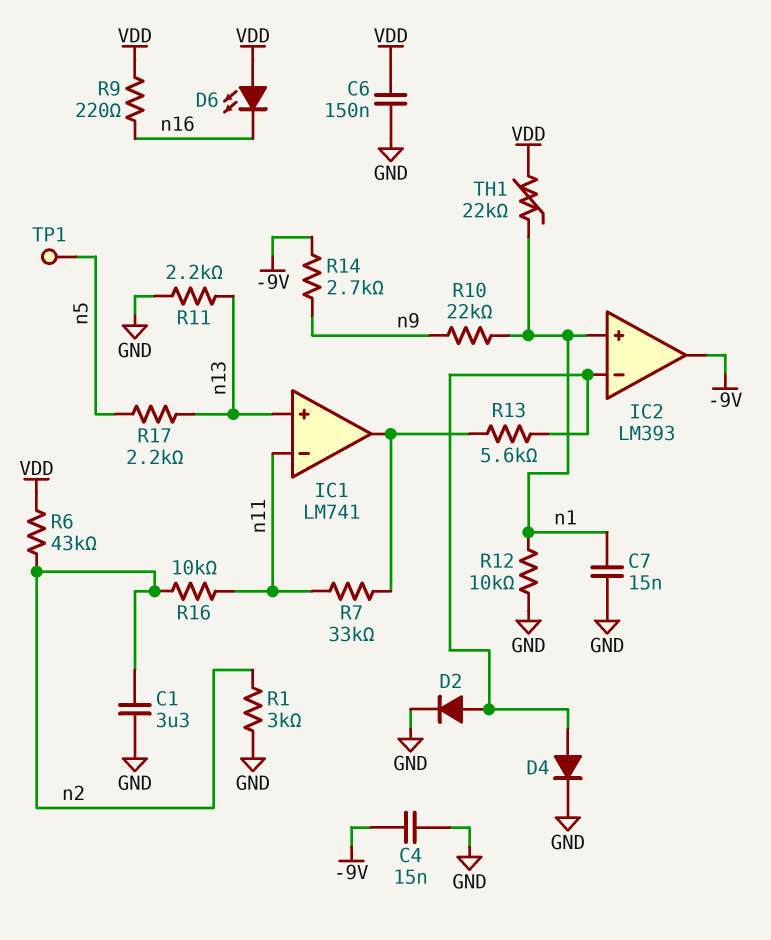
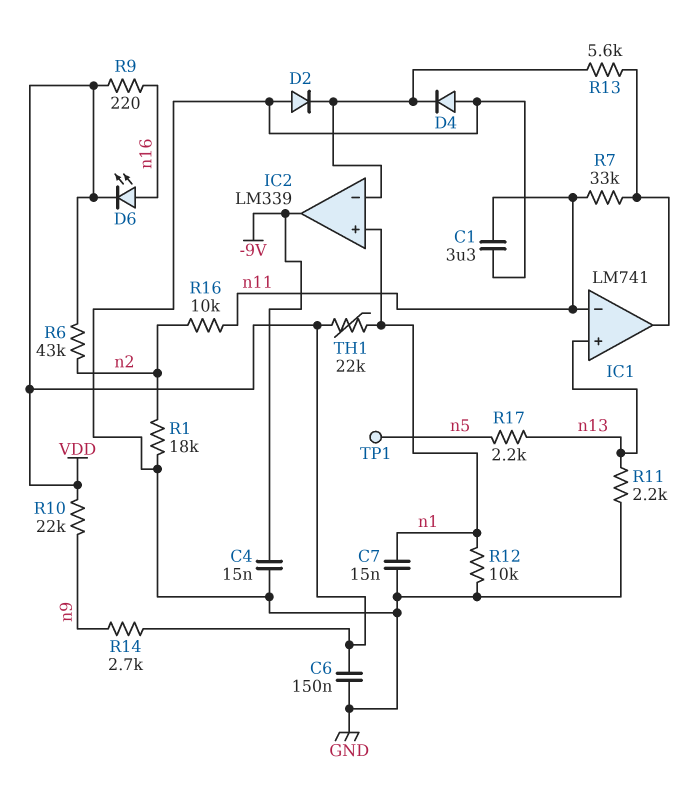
C1: 3.3uF (GND, n2) -> 3.3uF (GND, n11)
D2: diode (A IC2/in-, K GND) -> diode (A GND, K IC2/in-)
D4: diode (A IC2/in-, K GND) -> diode (A GND, K IC2/in-)
D6: LED (A VDD, K n16) -> LED (A n16, K VDD)
IC2: LM393 -> LM339
R1: 3k (GND, n2) -> 18k (GND, n2)
R10: 22k (n1, n9) -> 22k (VDD, n9)
R14: 2.7k (-9V, n9) -> 2.7k (VDD, n9)

